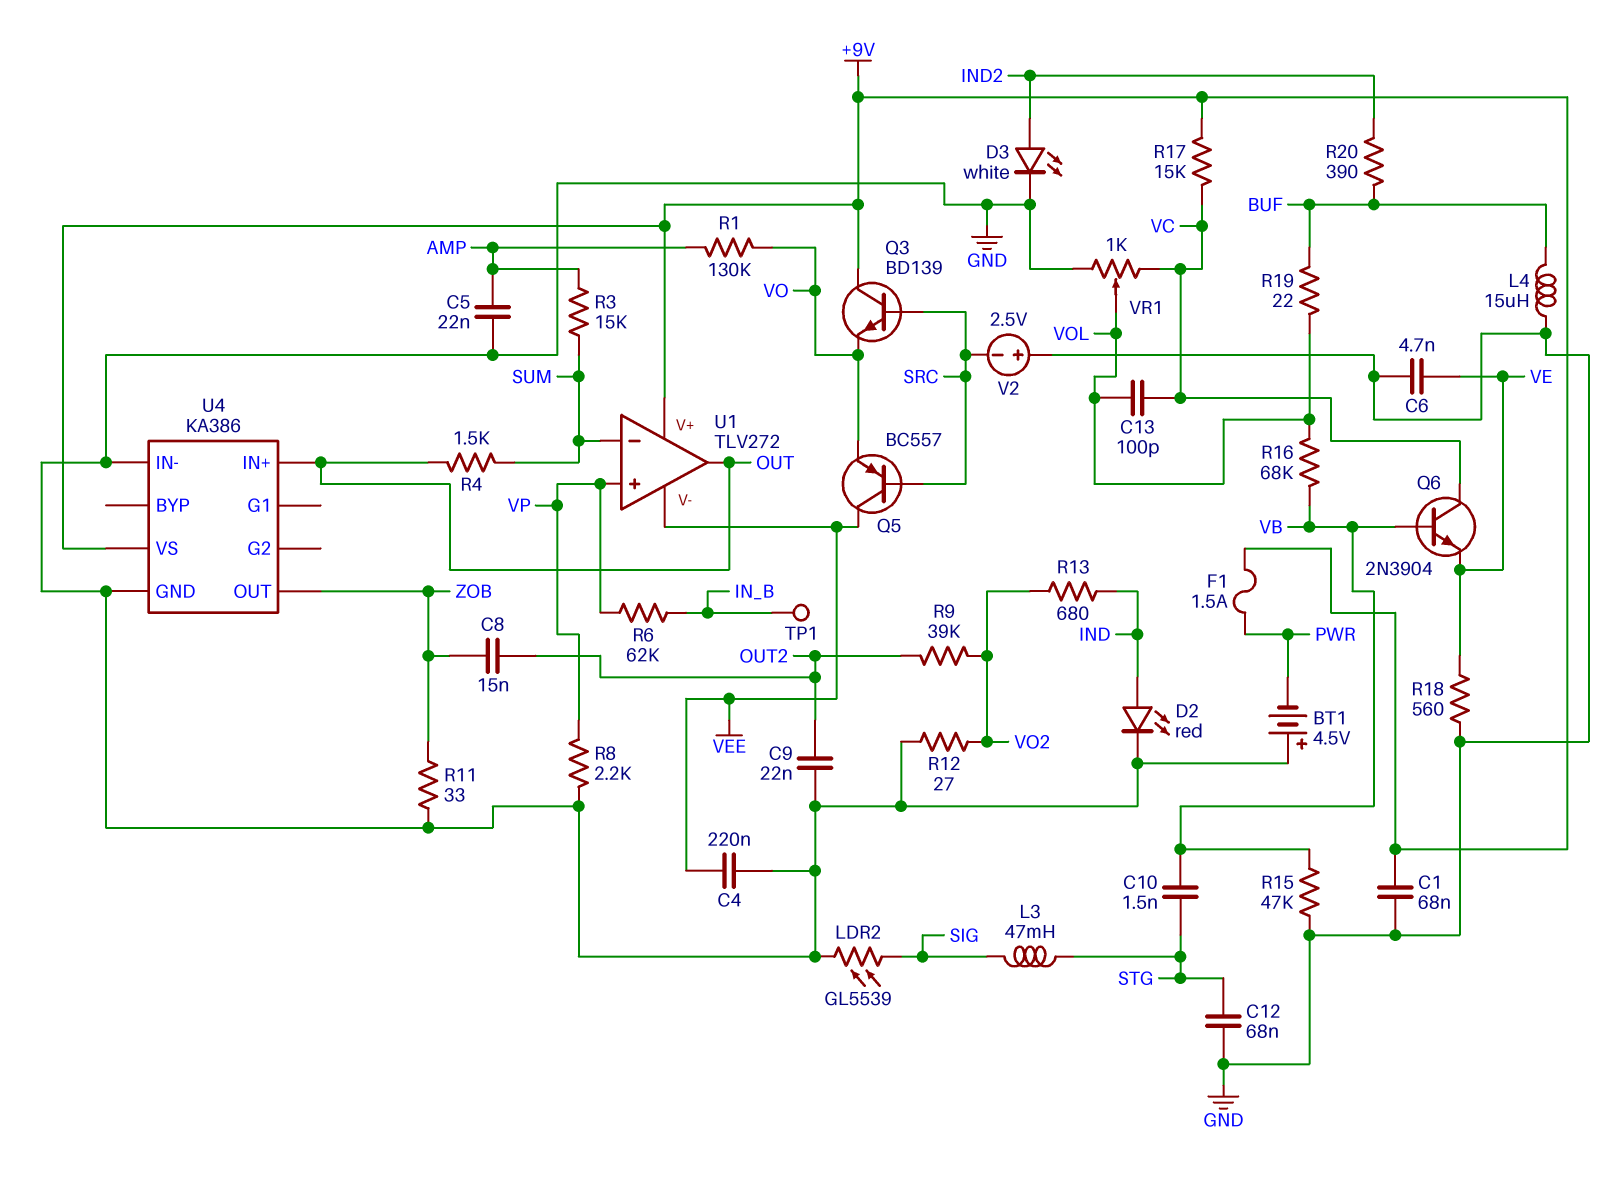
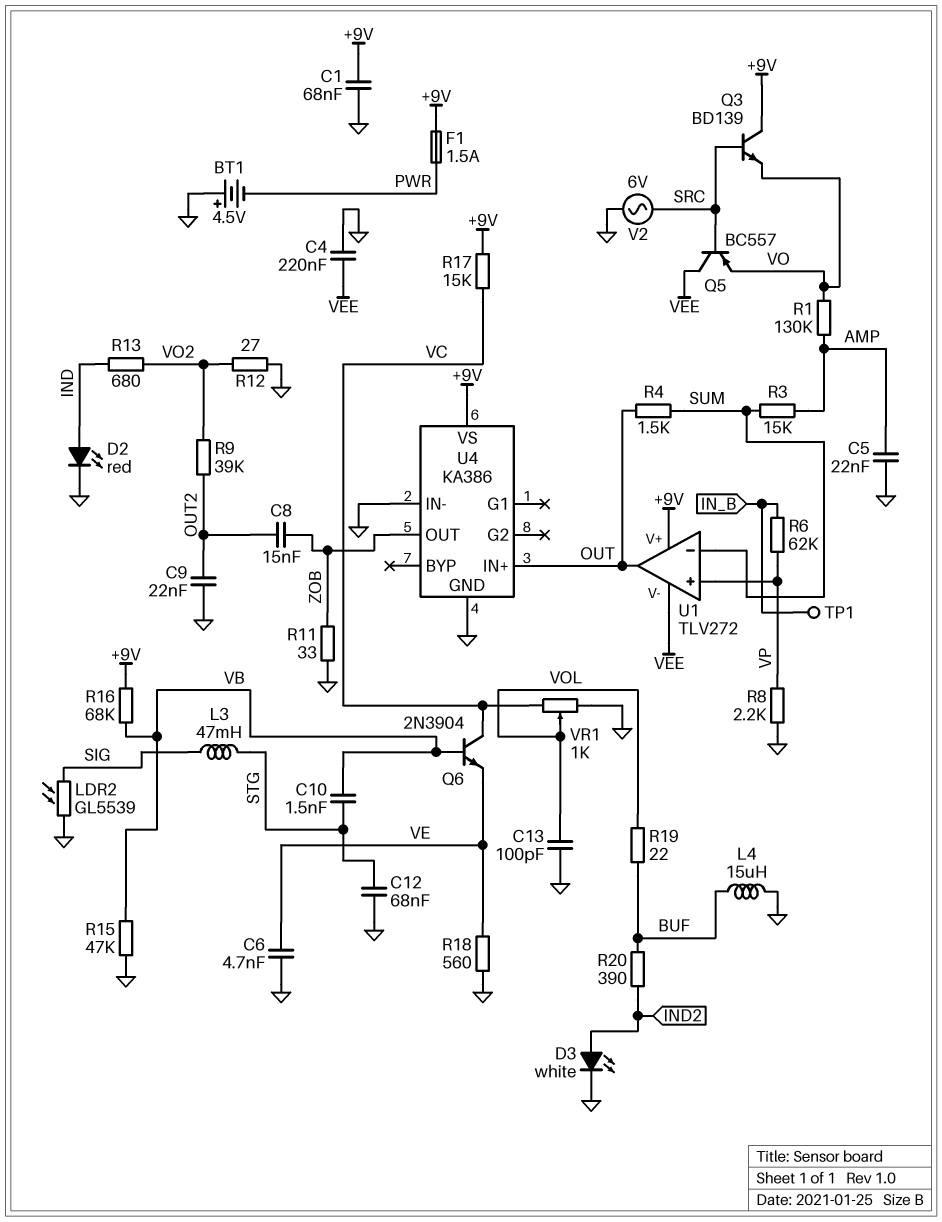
C13: 100pF (VC, VOL) -> 100pF (GND, VOL)
R16: 68k (VB, VOL) -> 68k (+9V, VB)
V2: 2.5V (plus GND, minus SRC) -> AC 6V (GND, SRC)

